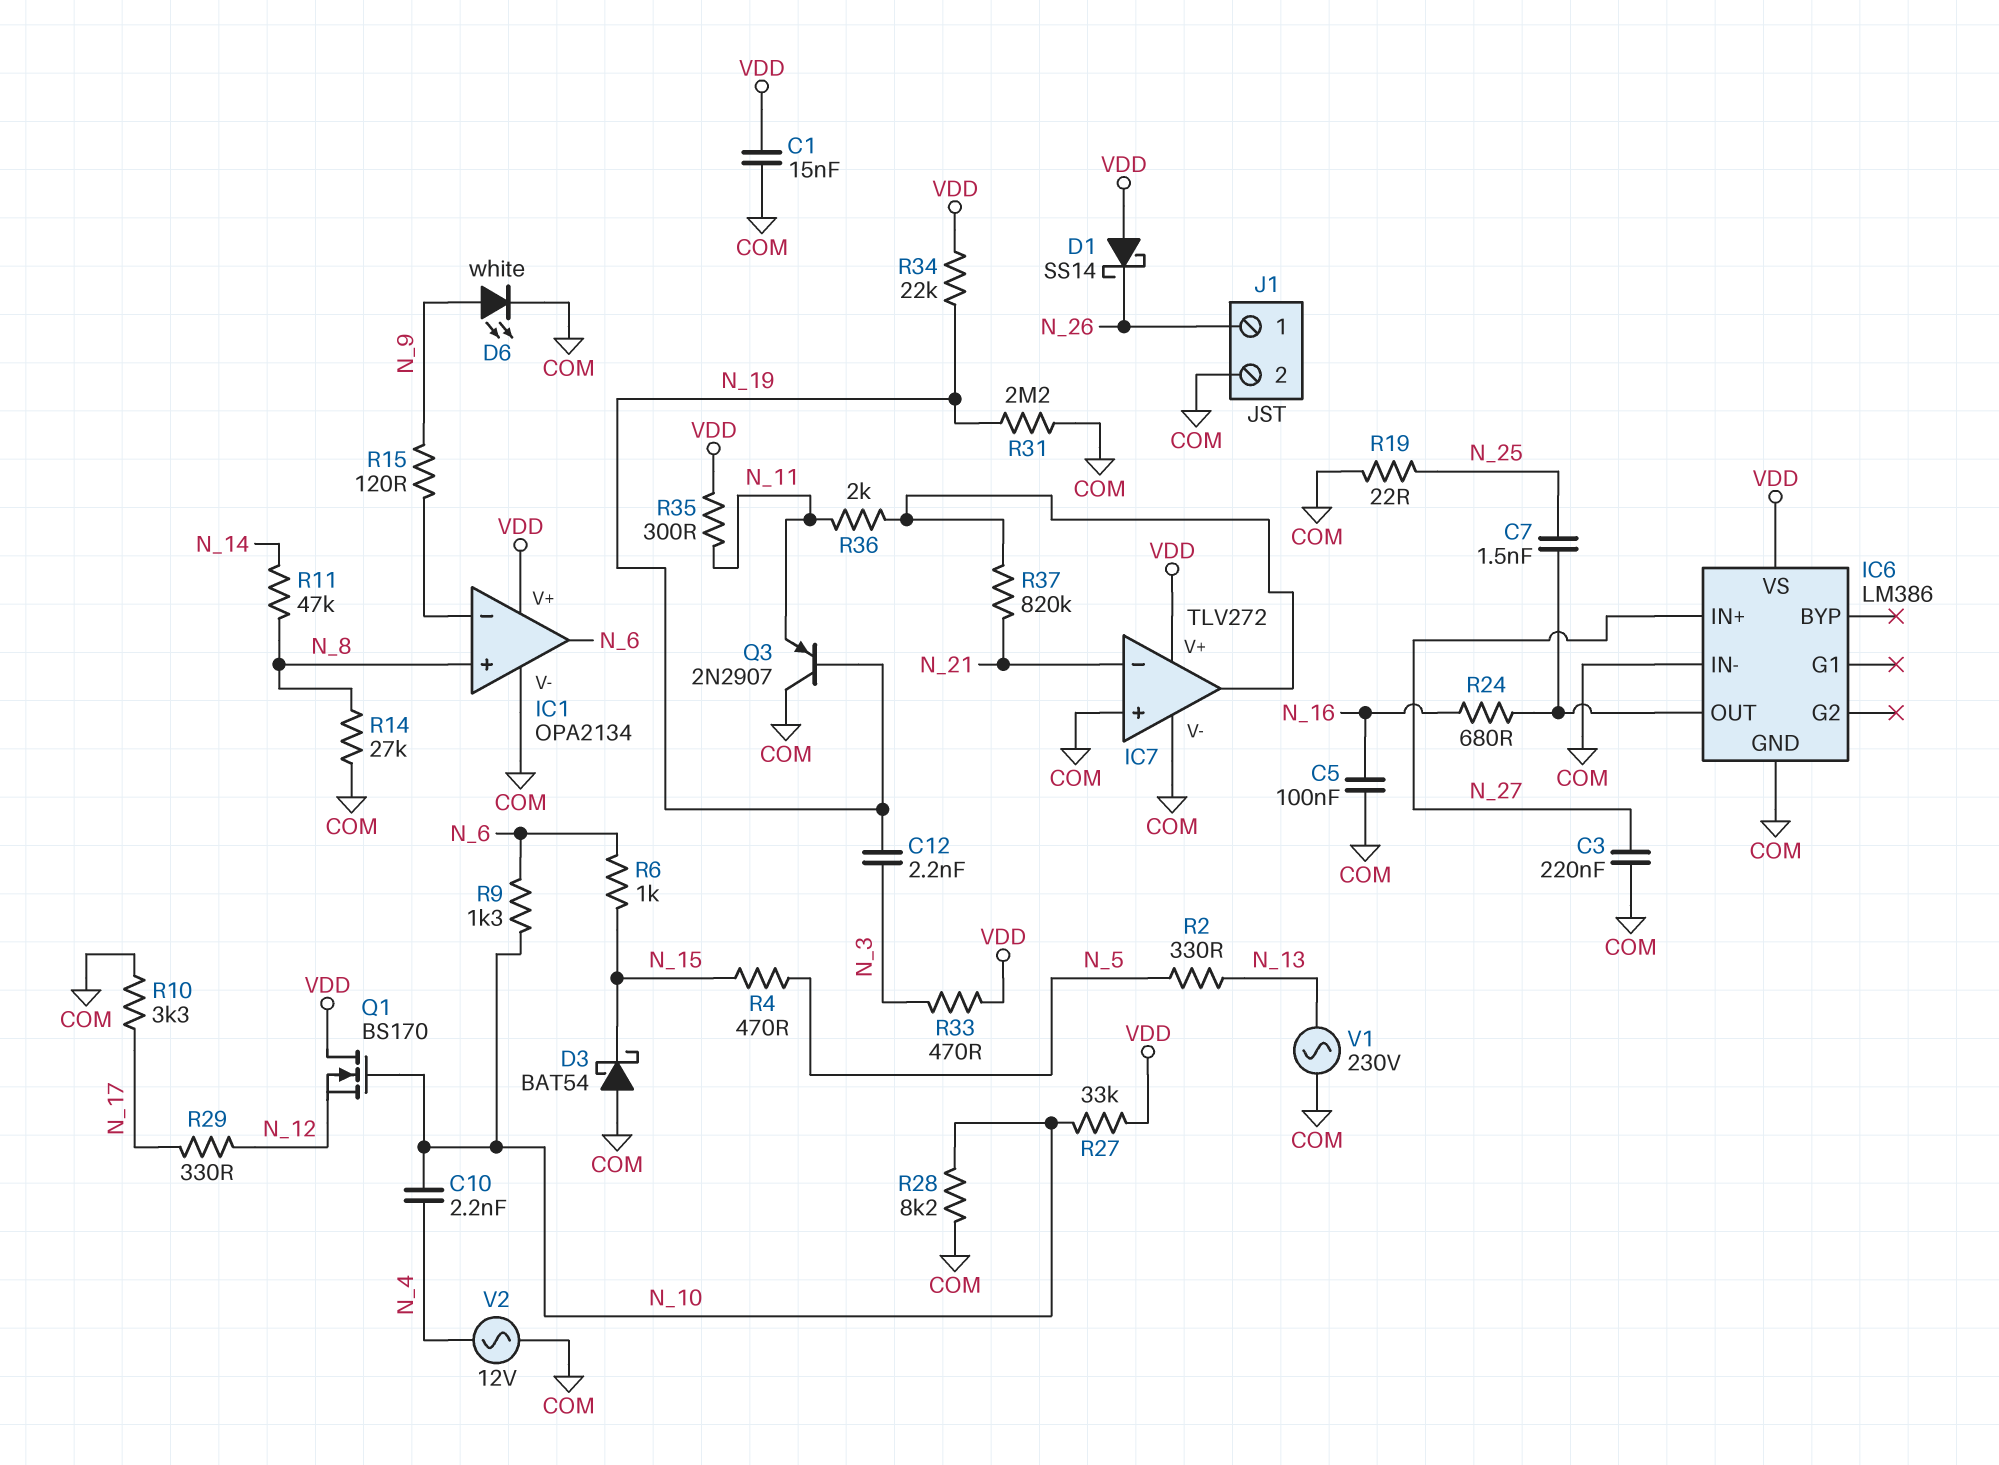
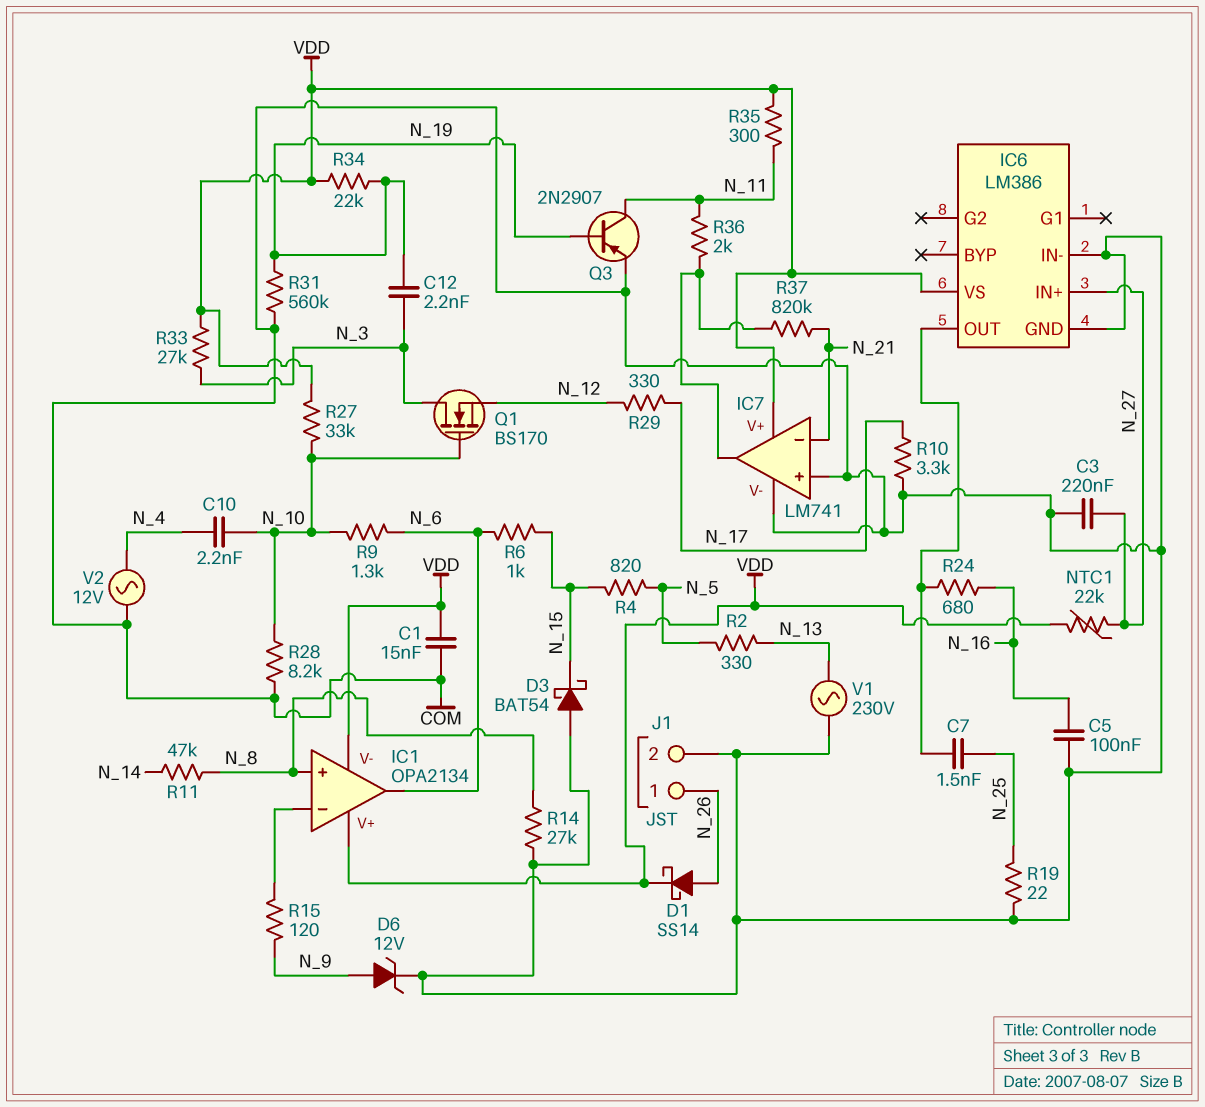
D1: schottky SS14 (A VDD, K N_26) -> schottky SS14 (A N_26, K VDD)
D6: LED white (A N_9, K COM) -> zener 12V (A N_9, K COM)
IC1 pin V-: COM -> VDD
IC7: TLV272 -> LM741
NTC1: none -> 22k (N_27, VDD)
Q1: NMOS BS170 (G N_10, D VDD, S N_12) -> NMOS BS170 (G N_10, D N_3, S N_12)
Q3: PNP 2N2907 (B N_19, C COM, E N_11) -> PNP 2N2907 (B N_19, C N_11, E COM)
R4: 470 (N_5, N_15) -> 820 (N_5, N_15)
R31: 2.2M (COM, N_19) -> 560k (COM, N_19)
R33: 470 (N_3, VDD) -> 27k (N_3, VDD)

